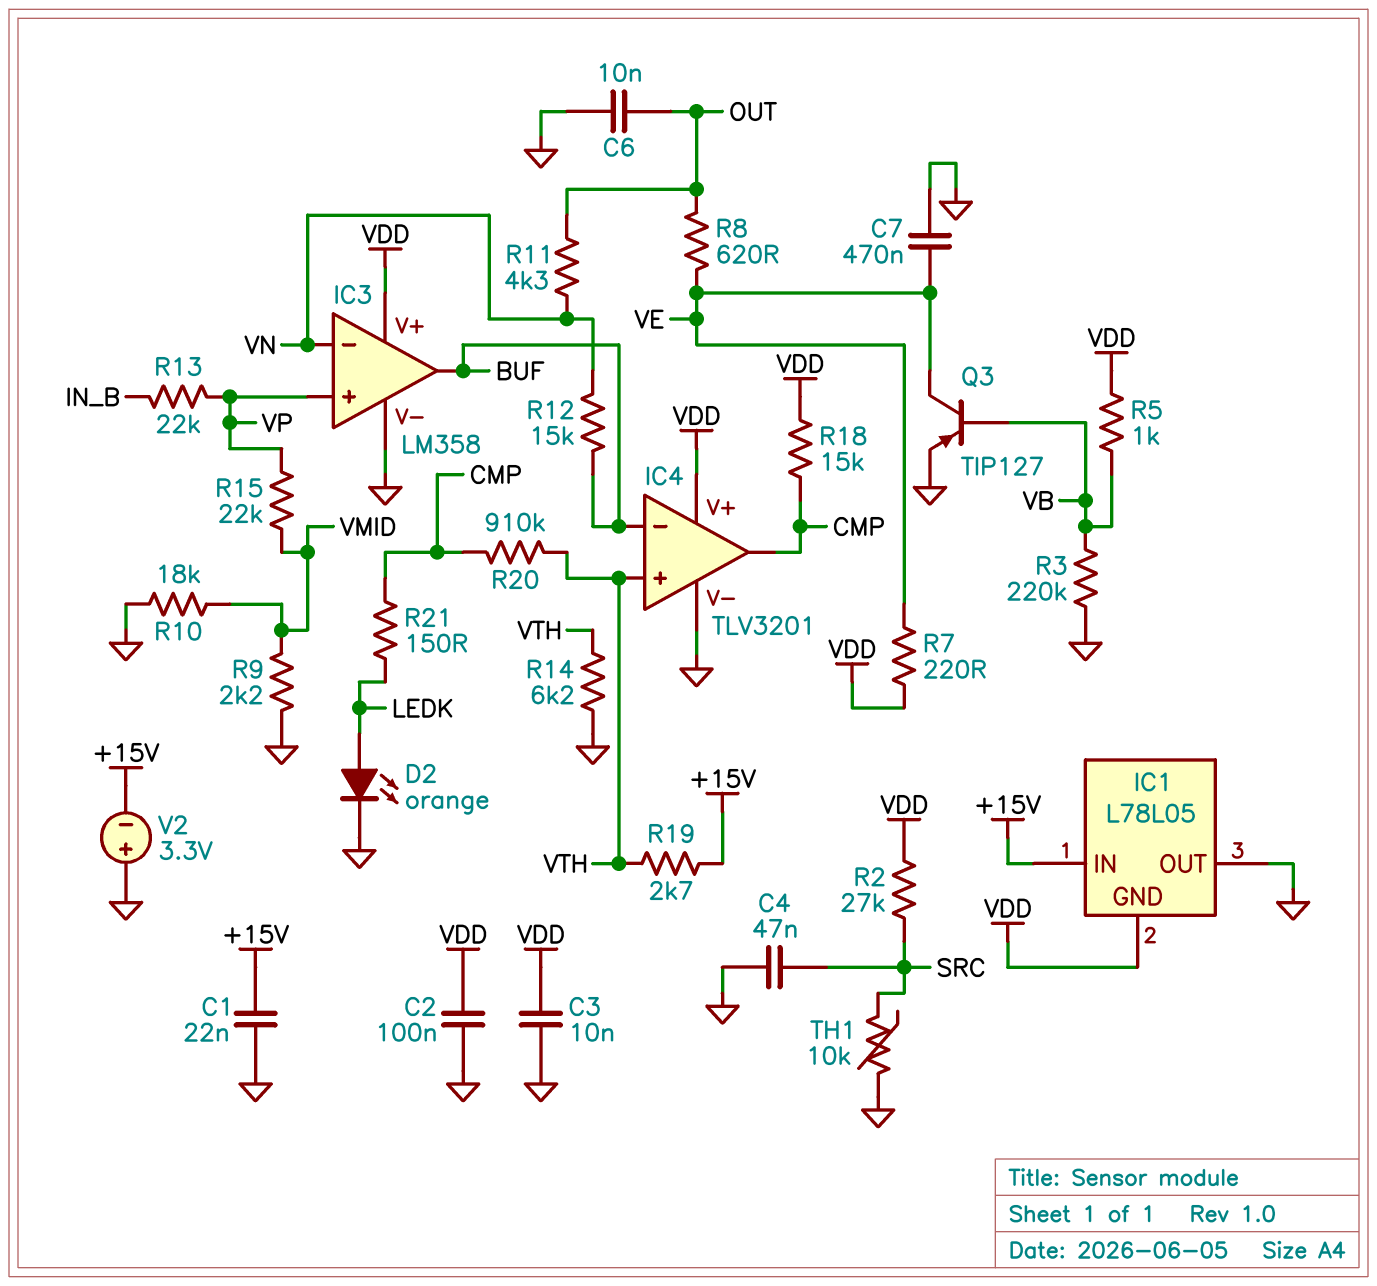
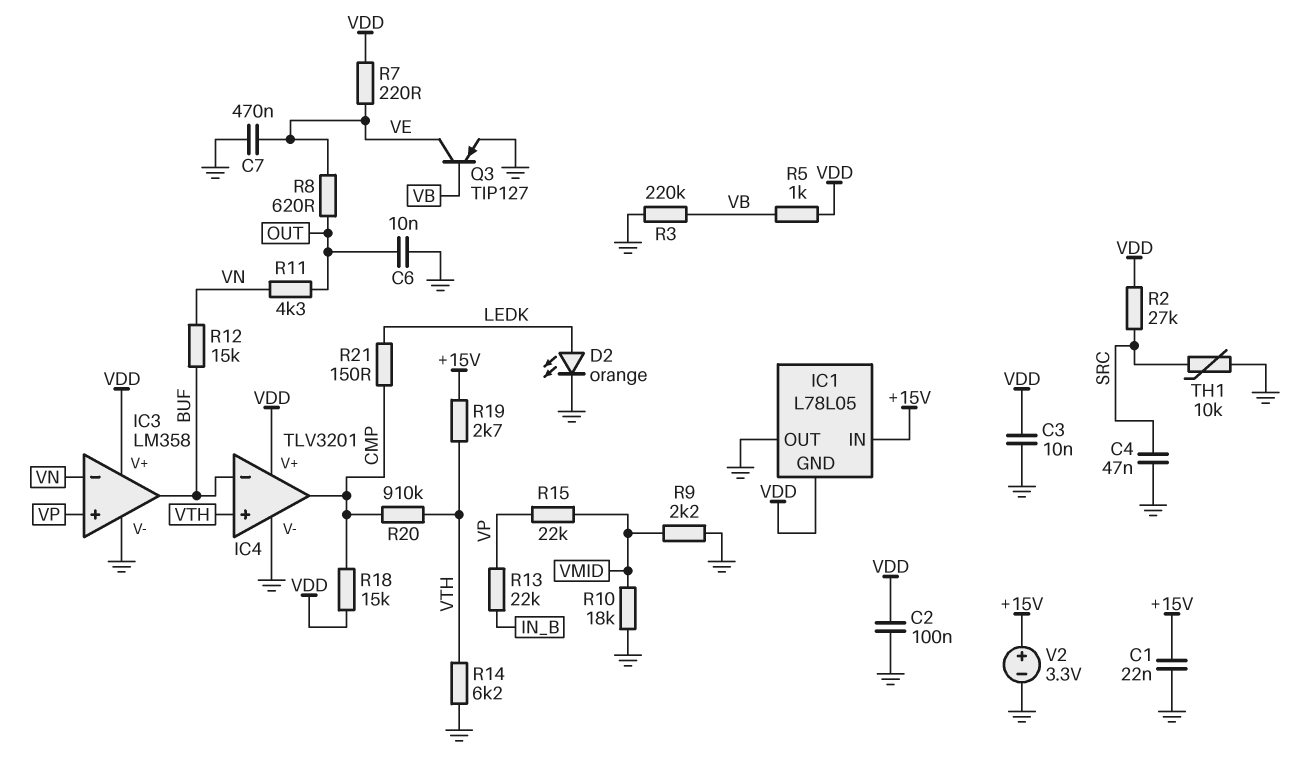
V2: 3.3V (plus GND, minus +15V) -> 3.3V (plus +15V, minus GND)

